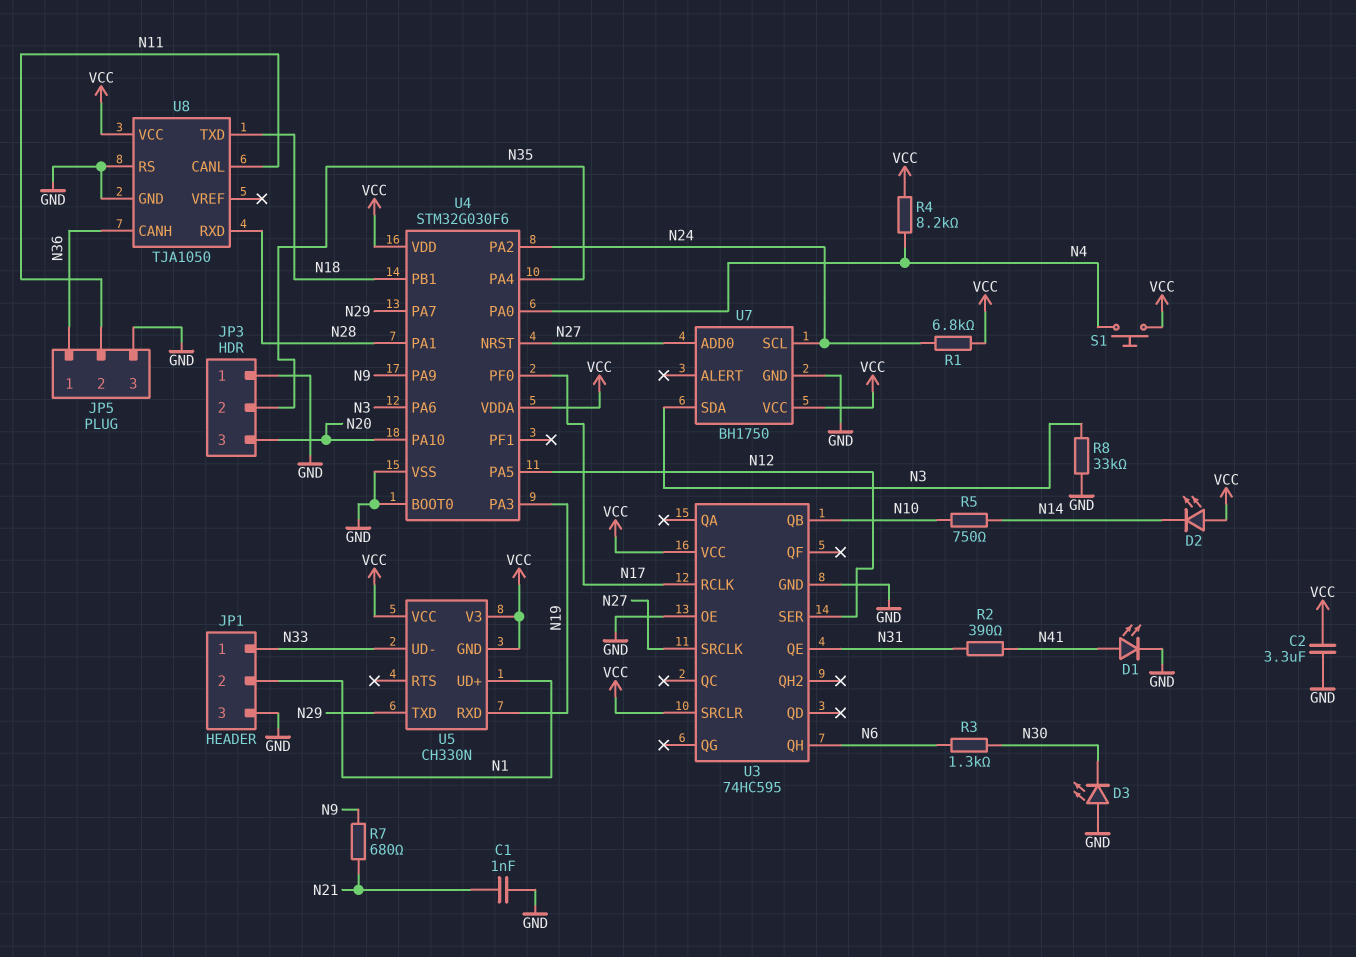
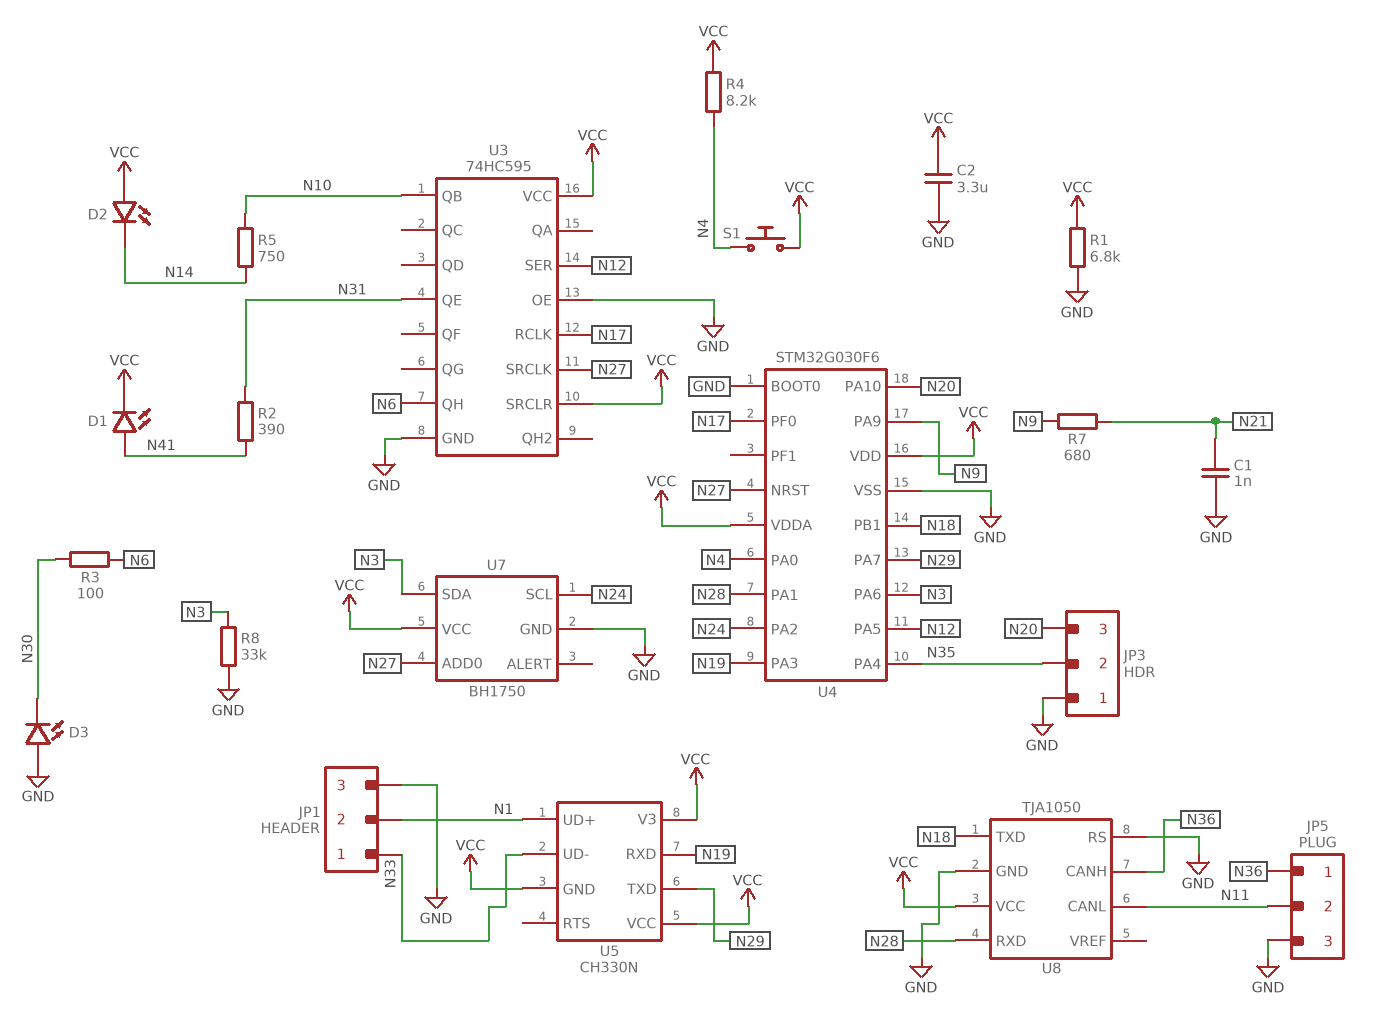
D1: LED (A N41, K GND) -> LED (A N41, K VCC)
R1: 6.8k (N24, VCC) -> 6.8k (GND, VCC)
R3: 1.3k (N6, N30) -> 100 (N6, N30)

